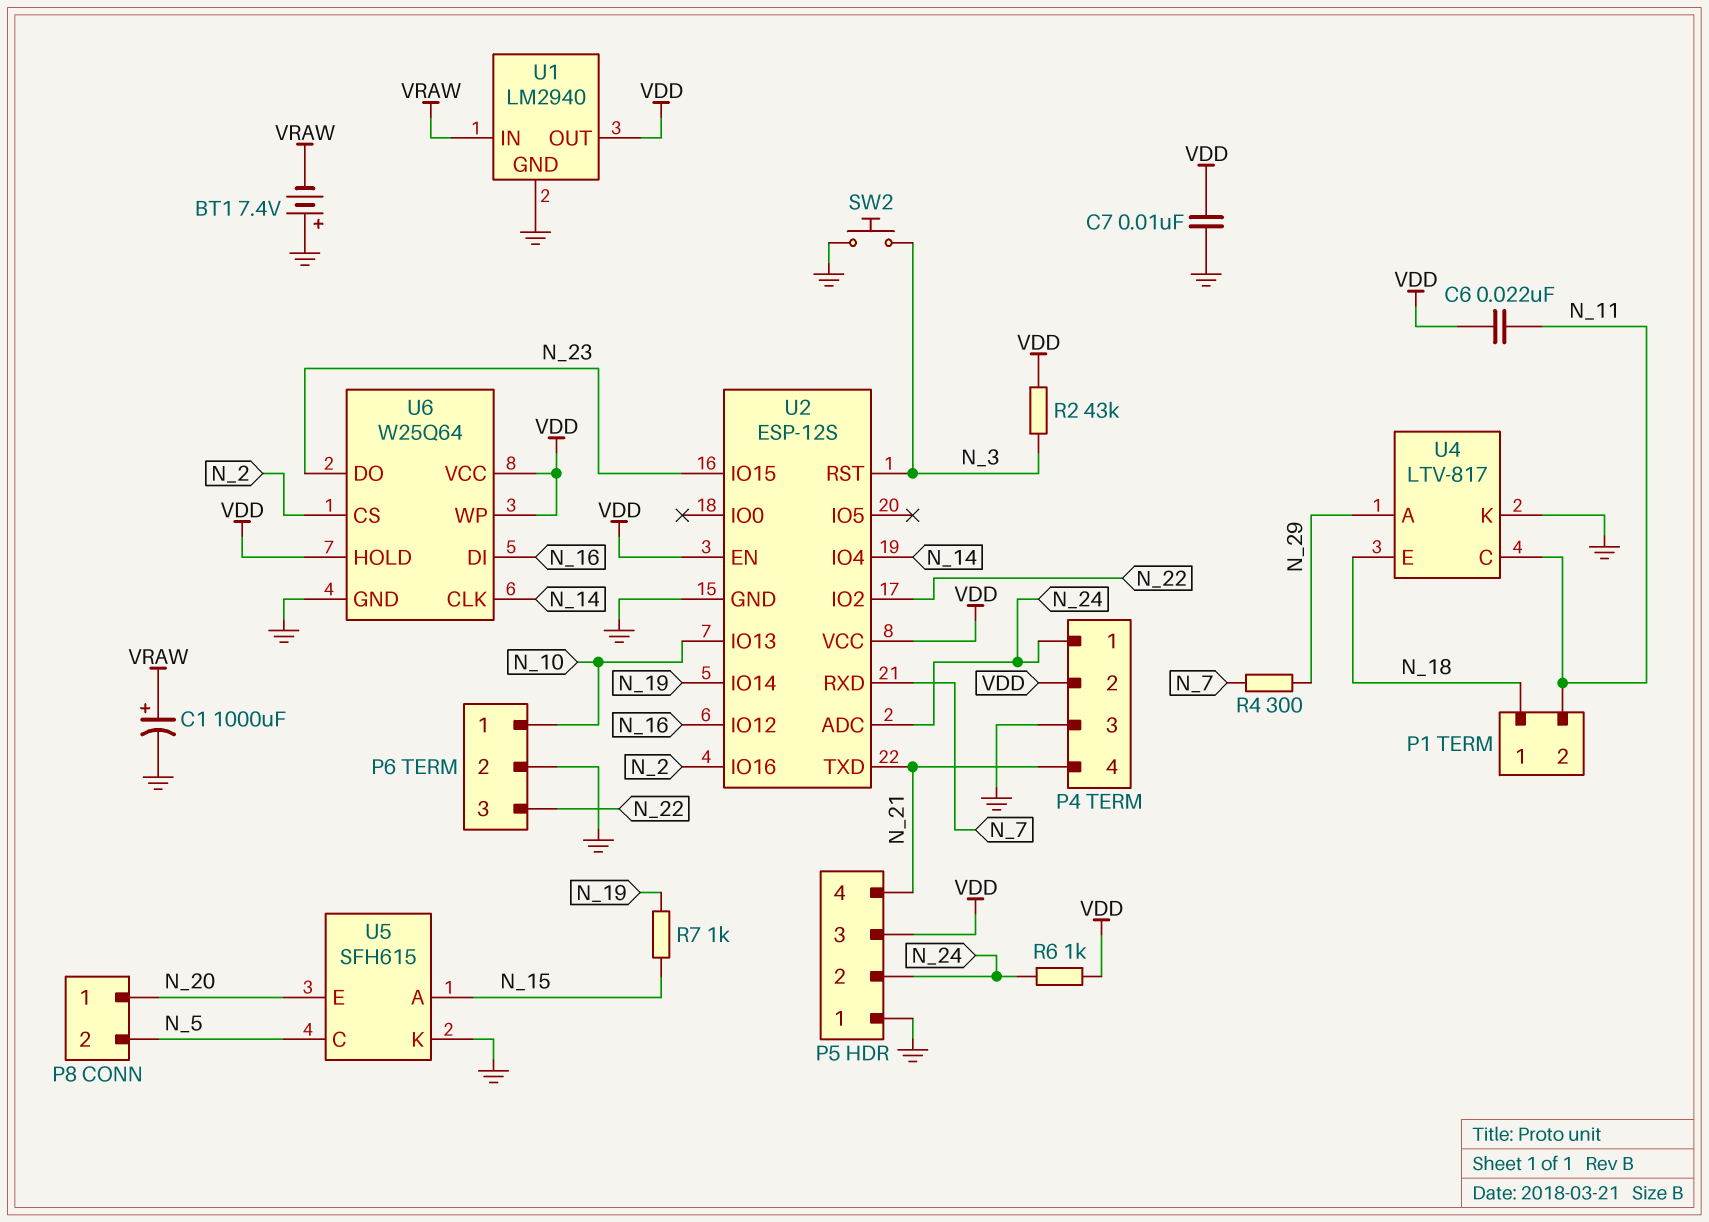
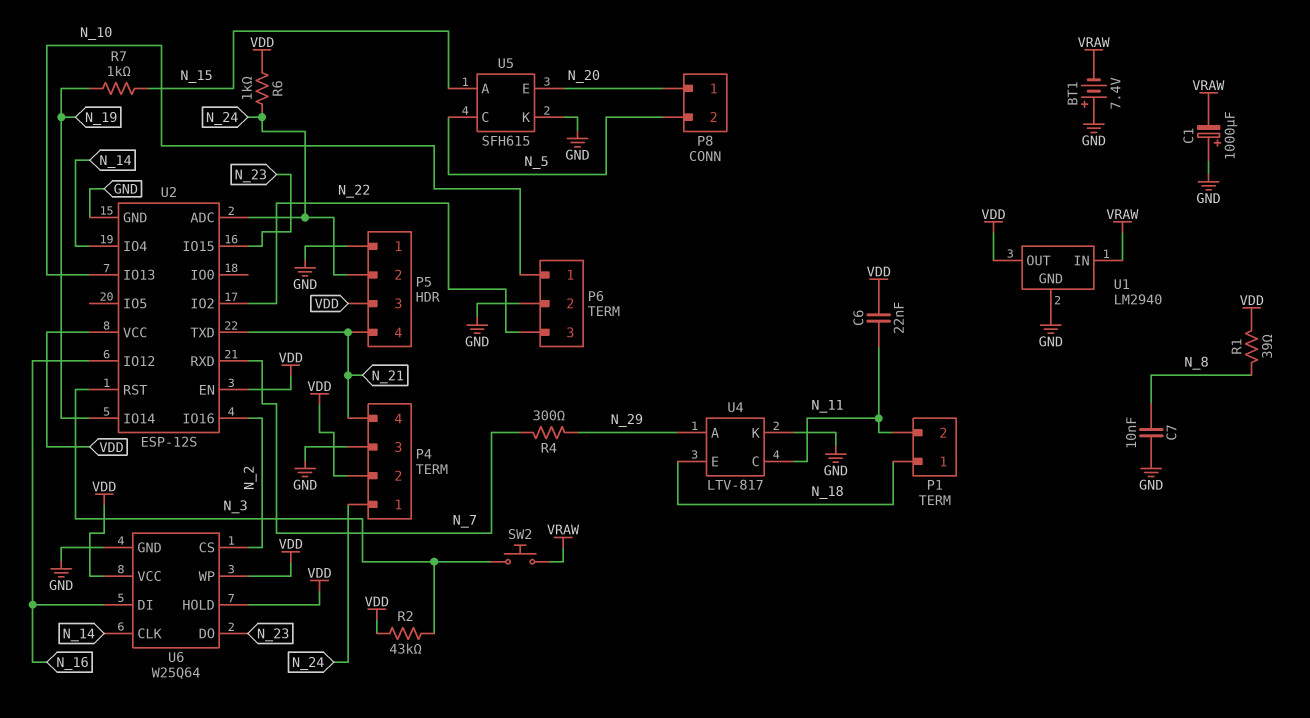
C1: 1000uF (plus VRAW, minus GND) -> 1000uF (plus GND, minus VRAW)
C7: 10nF (GND, VDD) -> 10nF (GND, N_8)
R1: none -> 39 (N_8, VDD)
SW2: button (GND, N_3) -> button (N_3, VRAW)

